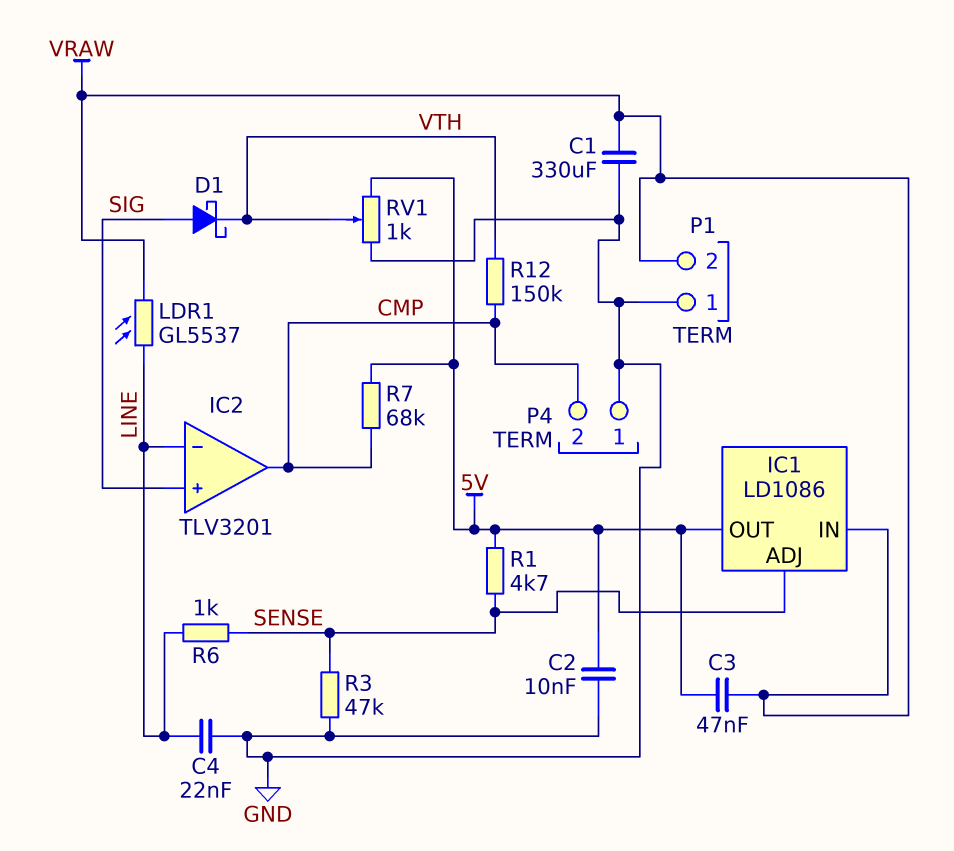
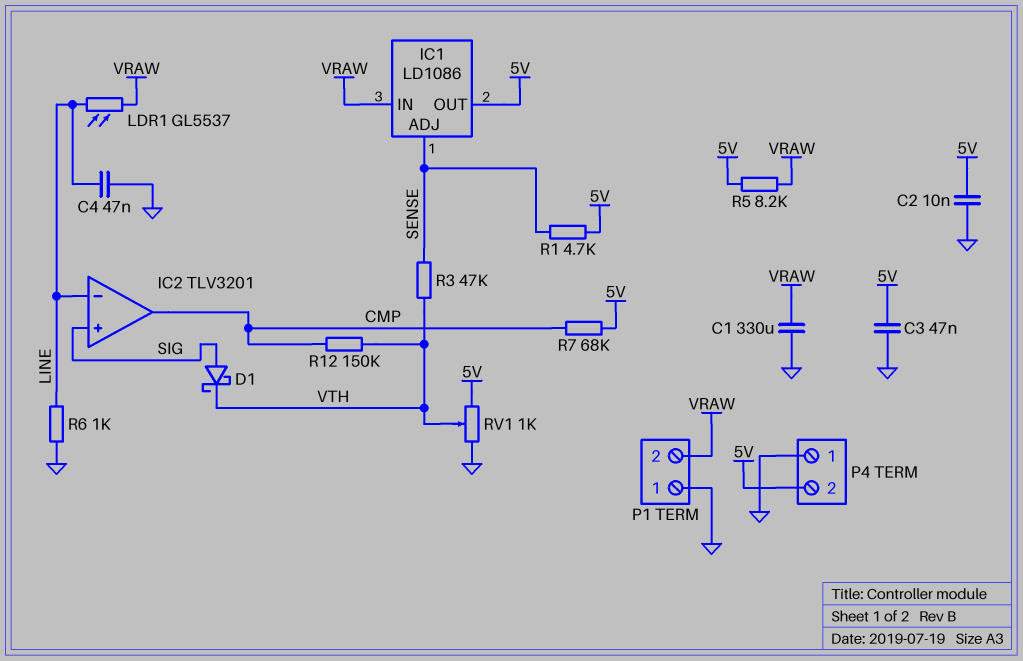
C3: 47nF (5V, VRAW) -> 47nF (5V, GND)
C4: 22nF (GND, LINE) -> 47nF (GND, LINE)
P4 pin 2: CMP -> 5V
R3: 47k (GND, SENSE) -> 47k (SENSE, VTH)
R5: none -> 8.2k (5V, VRAW)
R6: 1k (LINE, SENSE) -> 1k (GND, LINE)

